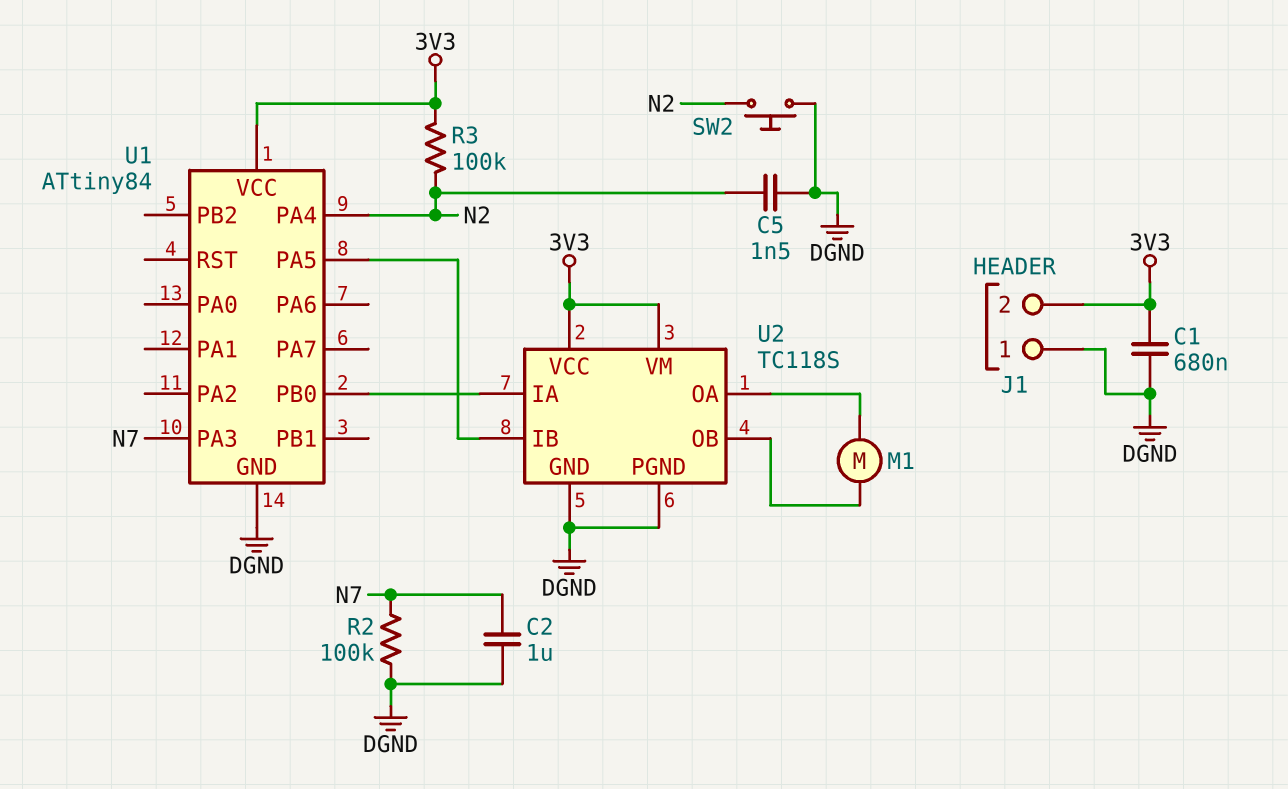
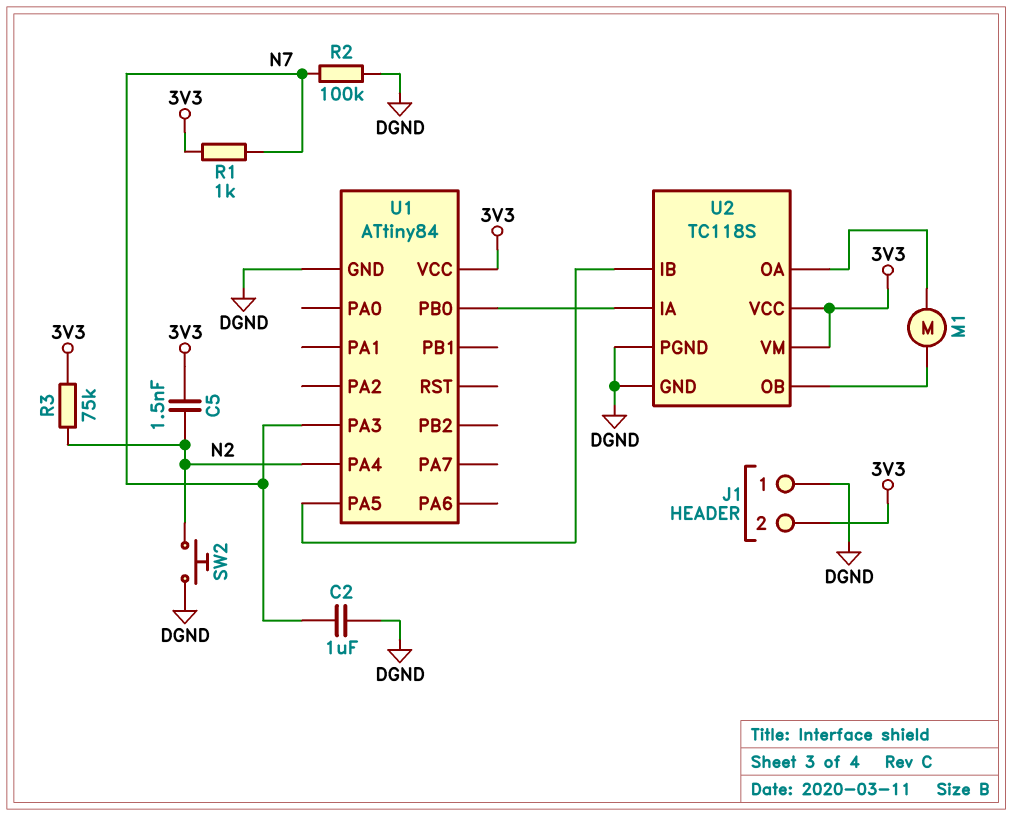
C1: 680nF (3V3, DGND) -> none
C5: 1.5nF (DGND, N2) -> 1.5nF (3V3, N2)
R1: none -> 1k (3V3, N7)
R3: 100k (3V3, N2) -> 75k (3V3, N2)

